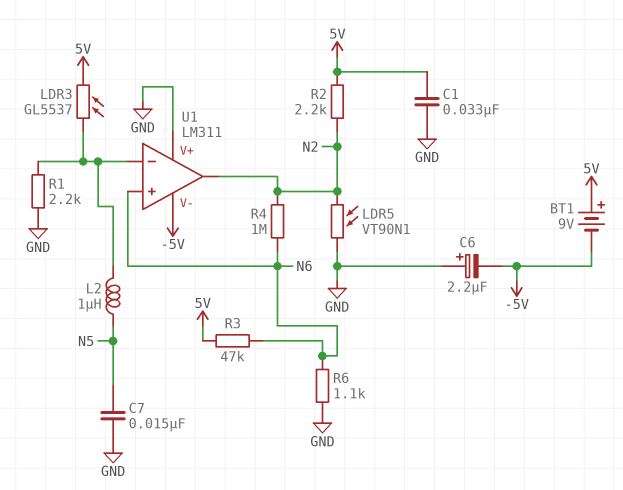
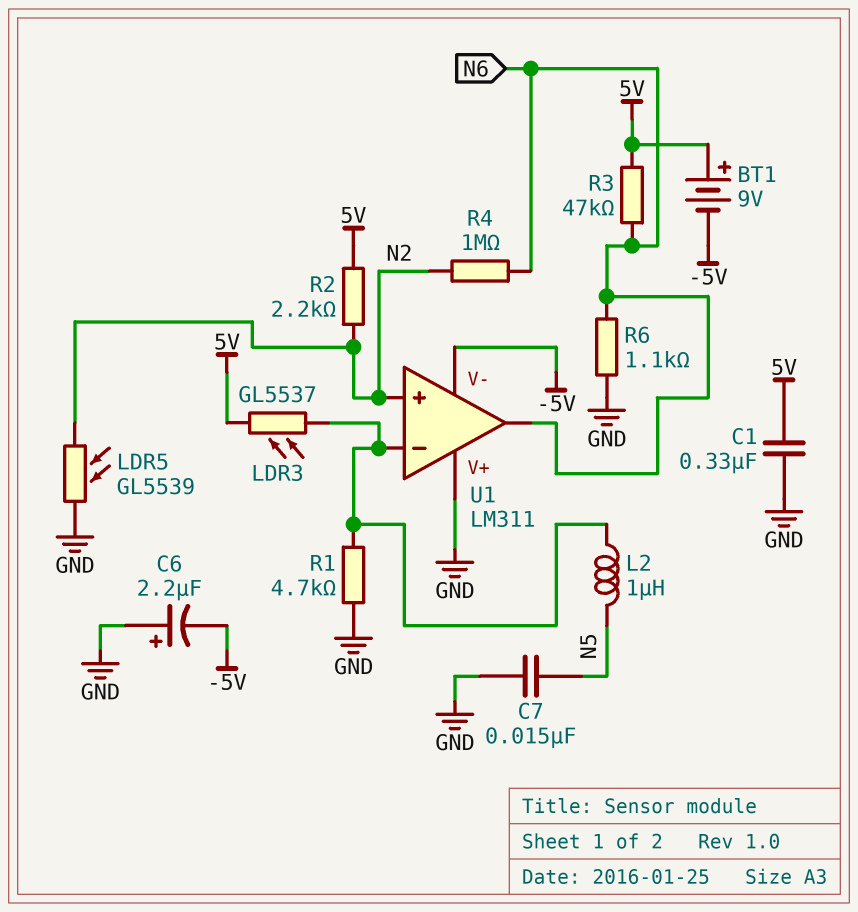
C1: 33nF (5V, GND) -> 330nF (5V, GND)
LDR5: VT90N1 (GND, N2) -> GL5539 (GND, N2)
R1: 2.2k (GND, U1/in-) -> 4.7k (GND, U1/in-)
U1 pin in+: N6 -> N2
U1 pin out: N2 -> N6

